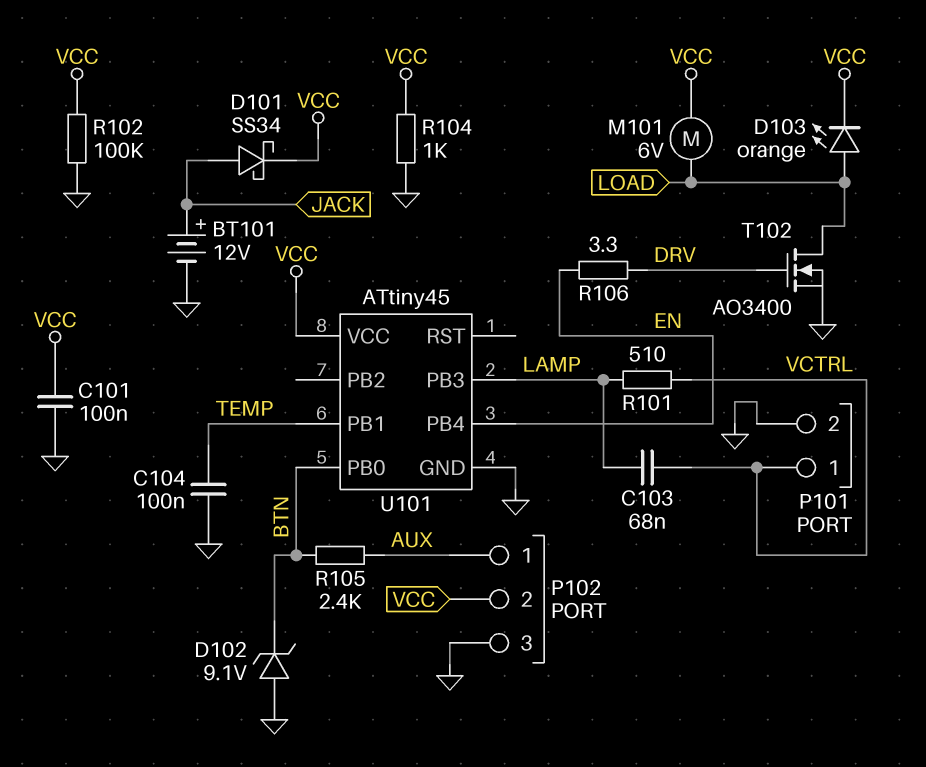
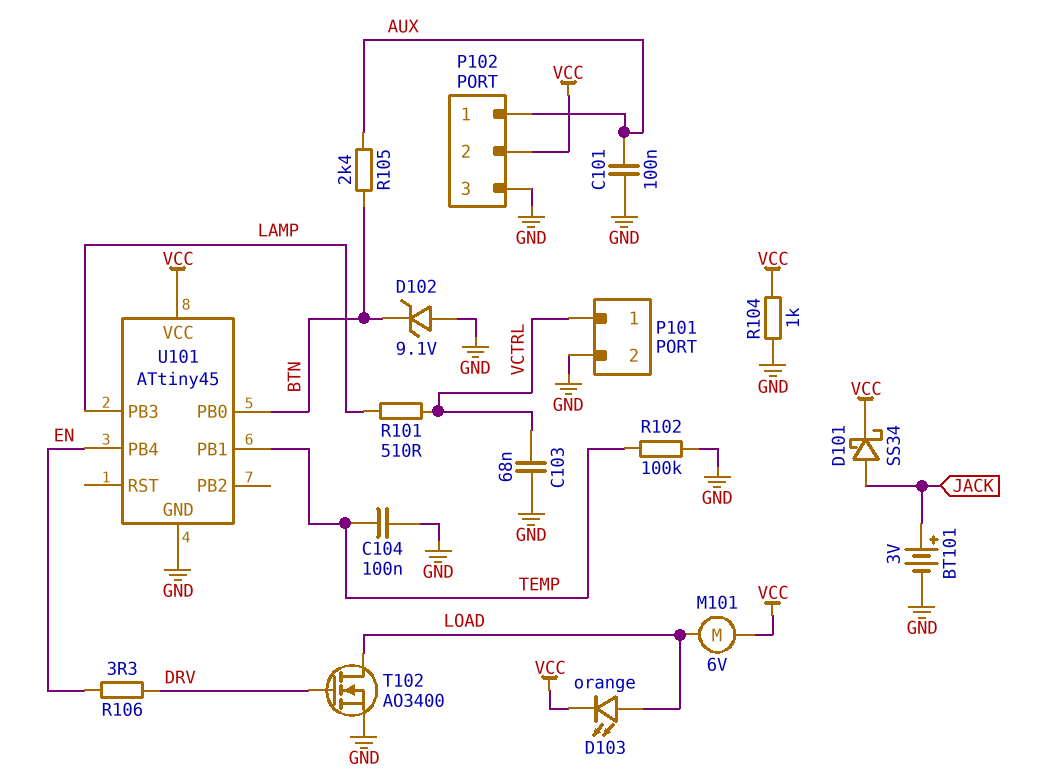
BT101: 12V (plus JACK, minus GND) -> 3V (plus JACK, minus GND)
C101: 100nF (GND, VCC) -> 100nF (AUX, GND)
C103: 68nF (LAMP, VCTRL) -> 68nF (GND, VCTRL)
R102: 100k (GND, VCC) -> 100k (GND, TEMP)

